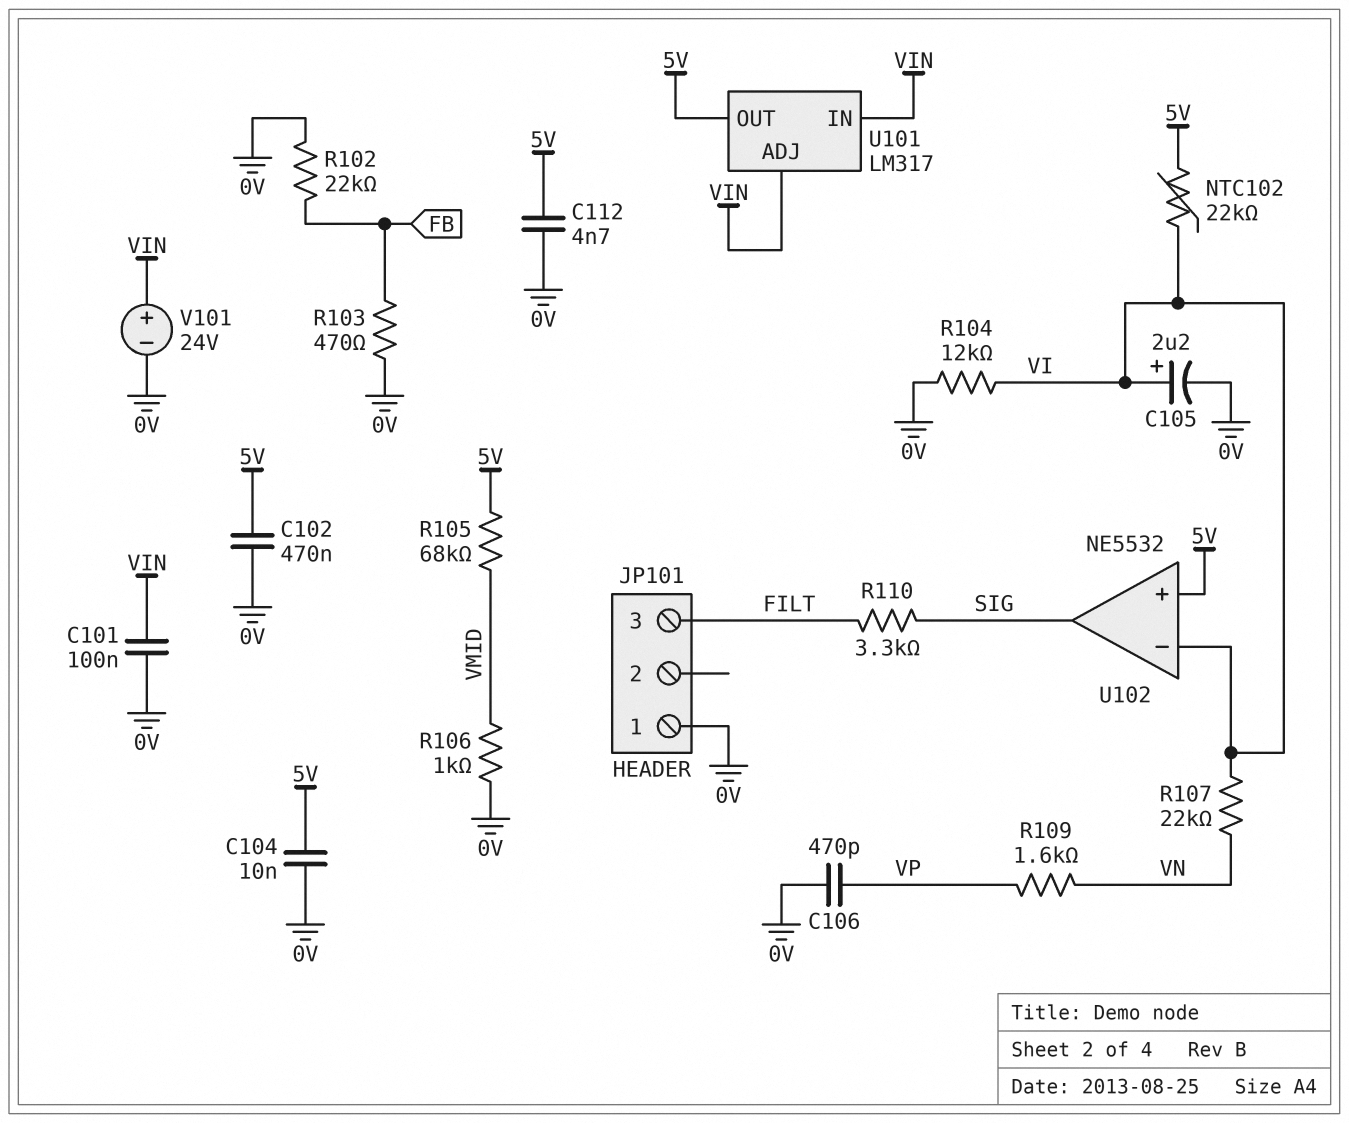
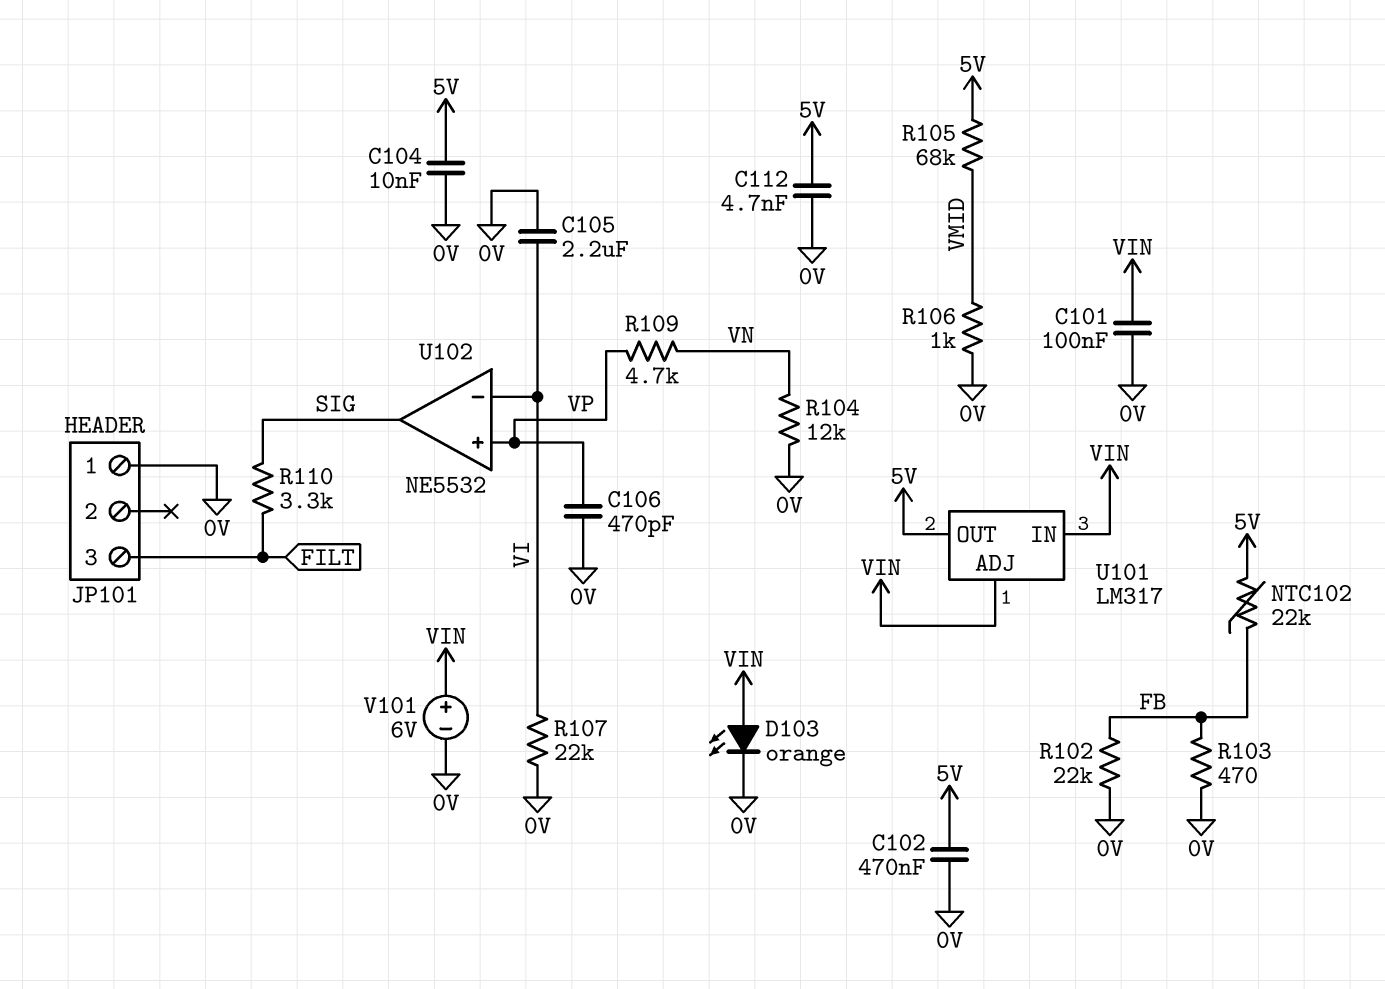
C105: 2.2uF (plus VI, minus 0V) -> 2.2uF (0V, VI)
D103: none -> LED orange (A VIN, K 0V)
NTC102: 22k (5V, VI) -> 22k (5V, FB)
R104: 12k (0V, VI) -> 12k (0V, VN)
R107: 22k (VI, VN) -> 22k (0V, VI)
R109: 1.6k (VN, VP) -> 4.7k (VN, VP)
U102 pin in+: 5V -> VP
V101: 24V (plus VIN, minus 0V) -> 6V (plus VIN, minus 0V)

